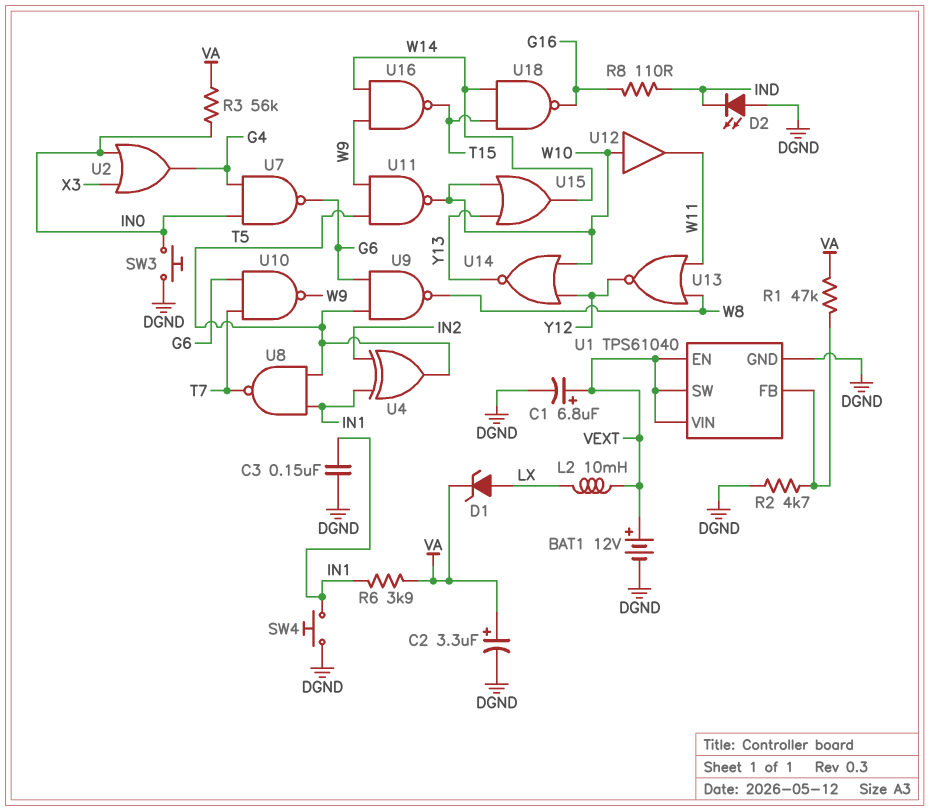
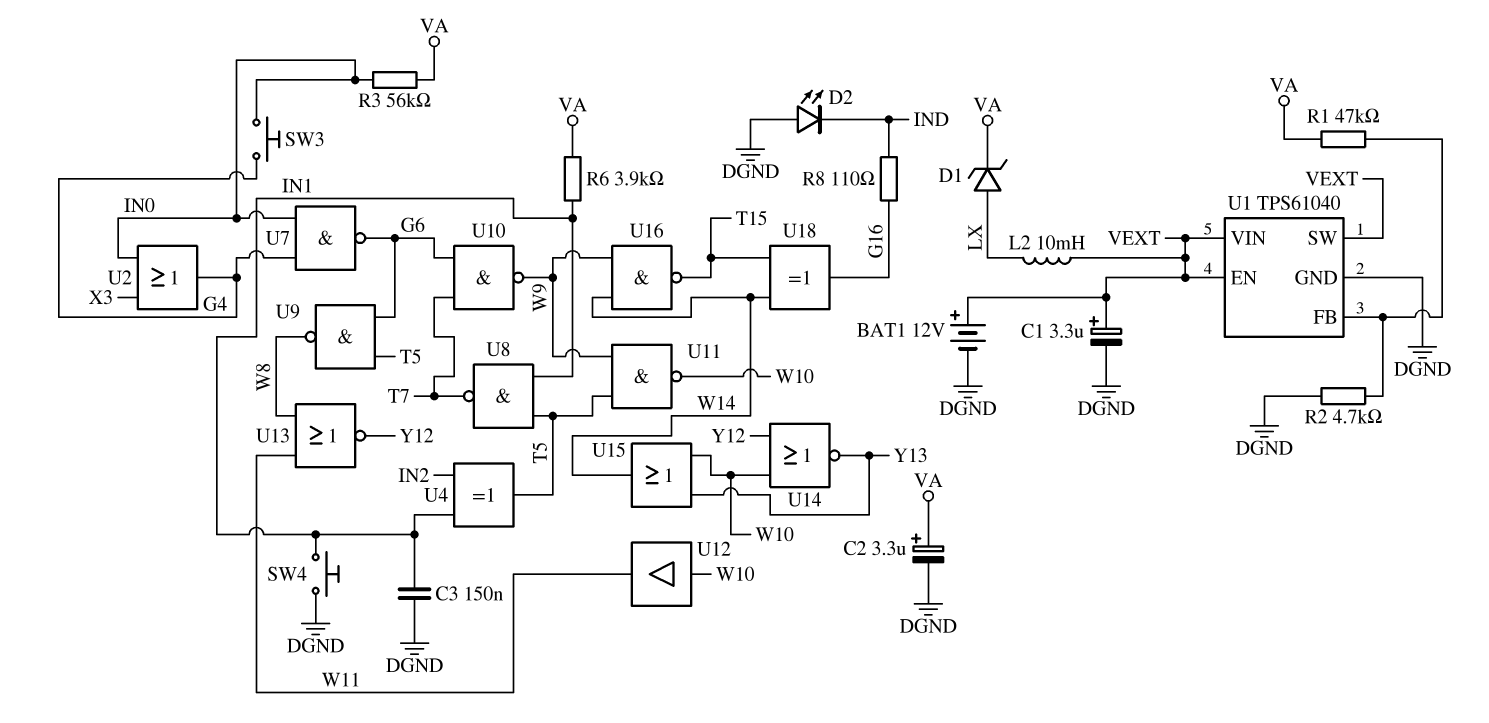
C1: 6.8uF (plus VEXT, minus DGND) -> 3.3uF (plus VEXT, minus DGND)
SW3: button (DGND, IN0) -> button (G4, IN0)
U18: NAND (in T15, in W14, out G16) -> XOR (in T15, in W14, out G16)

